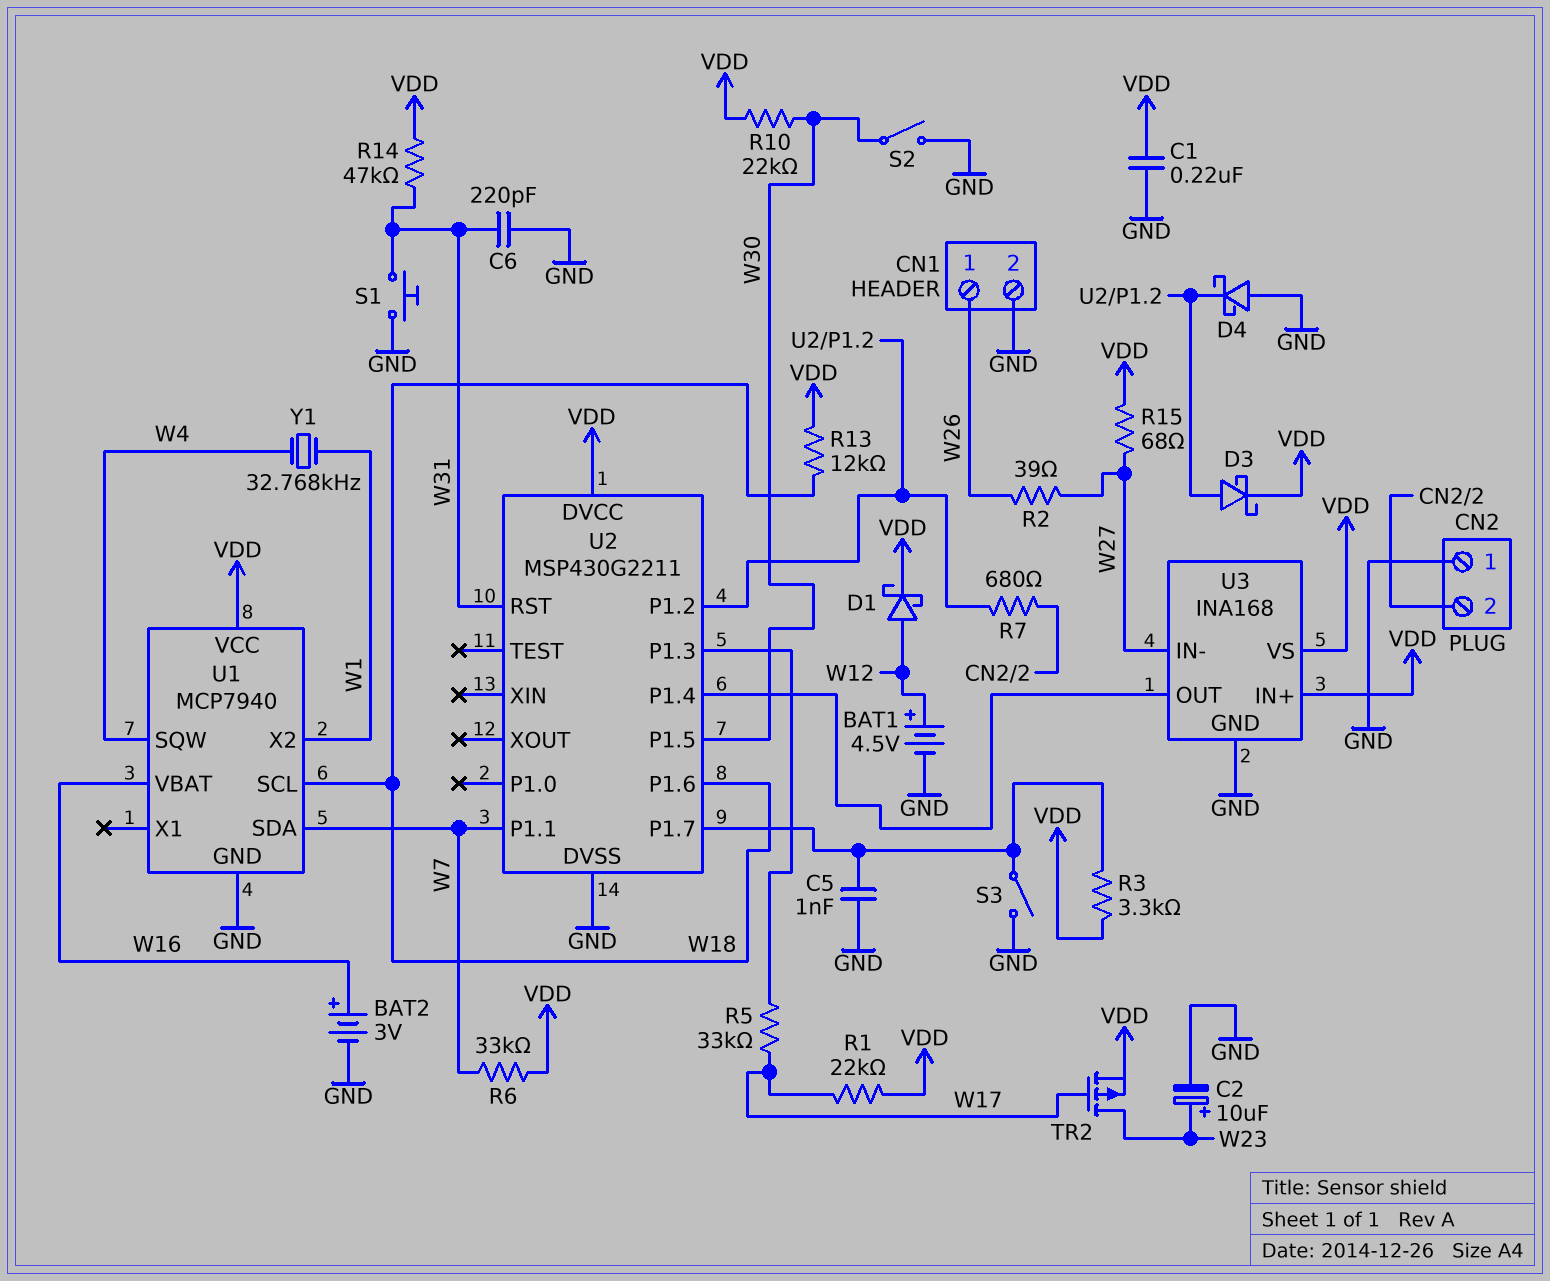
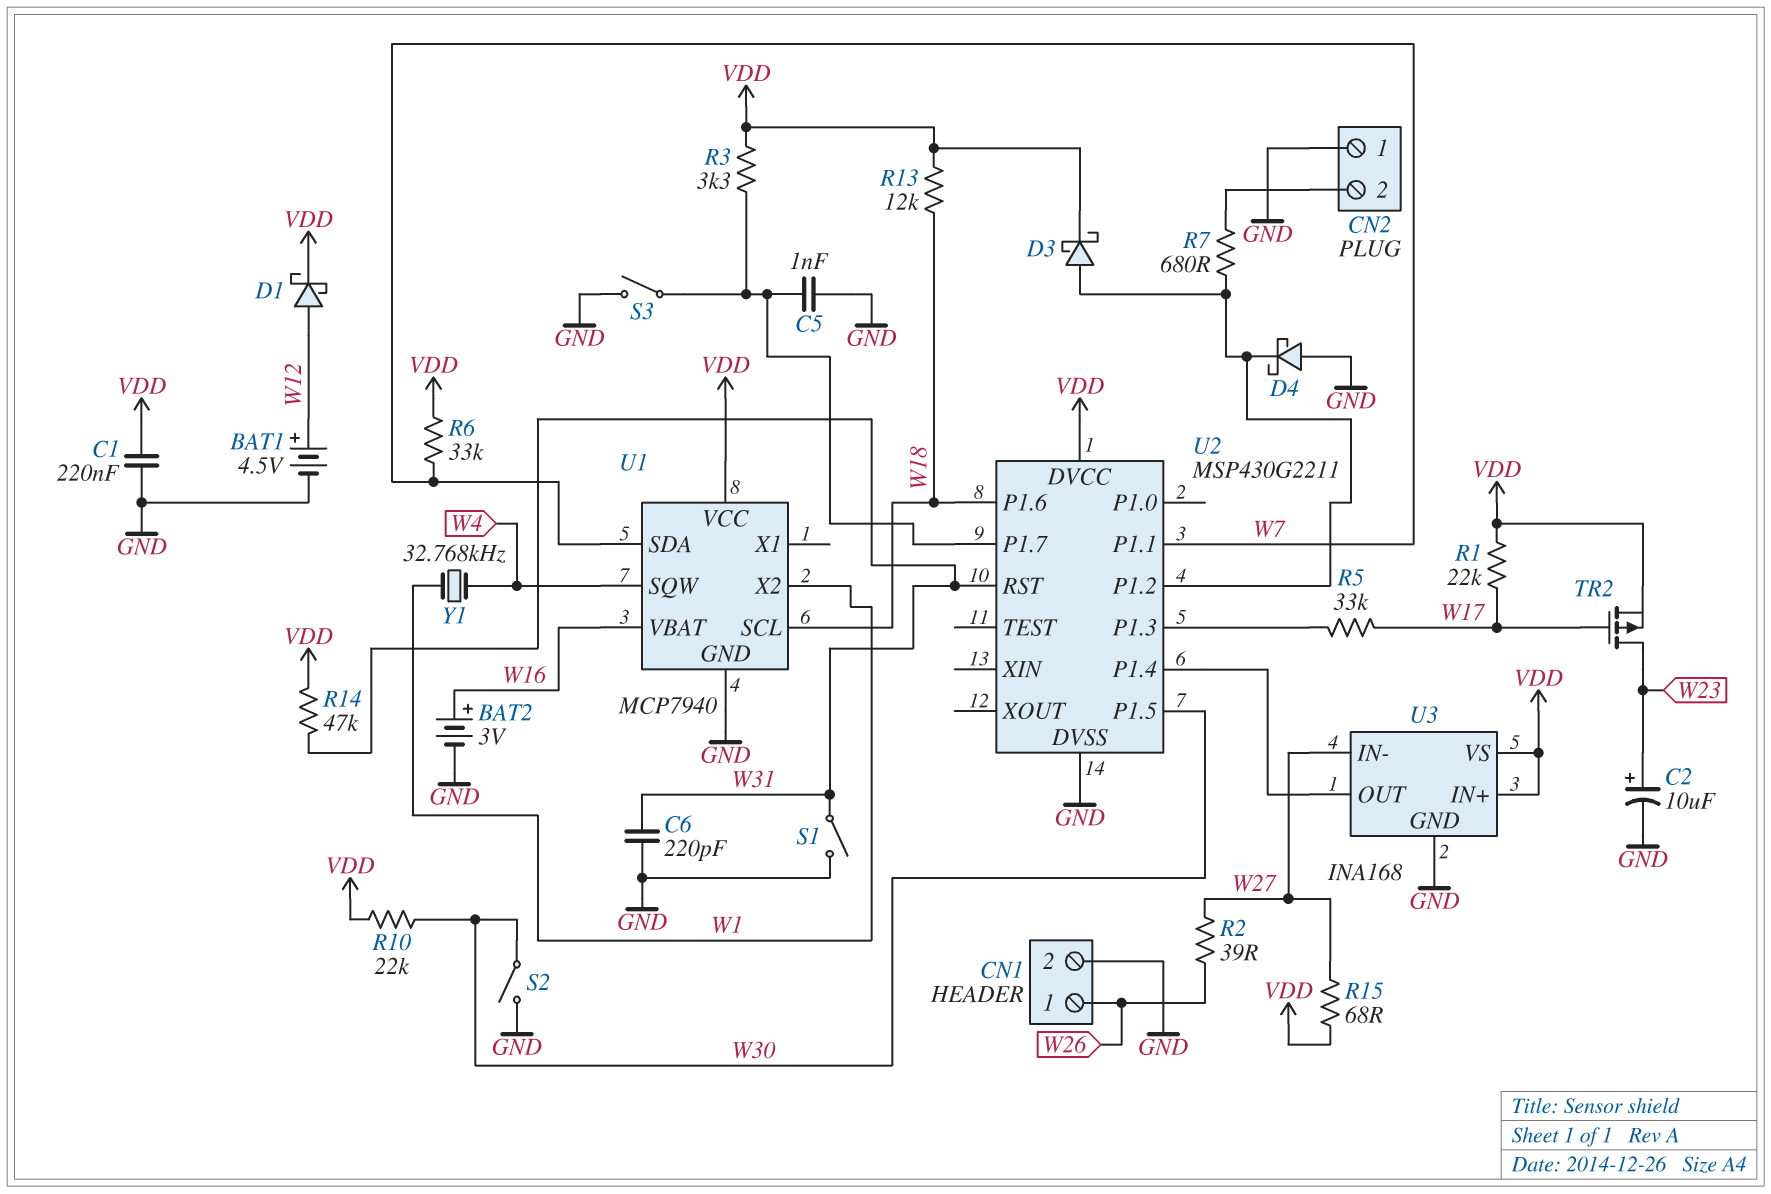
S1: button (GND, W31) -> switch (GND, W31)

